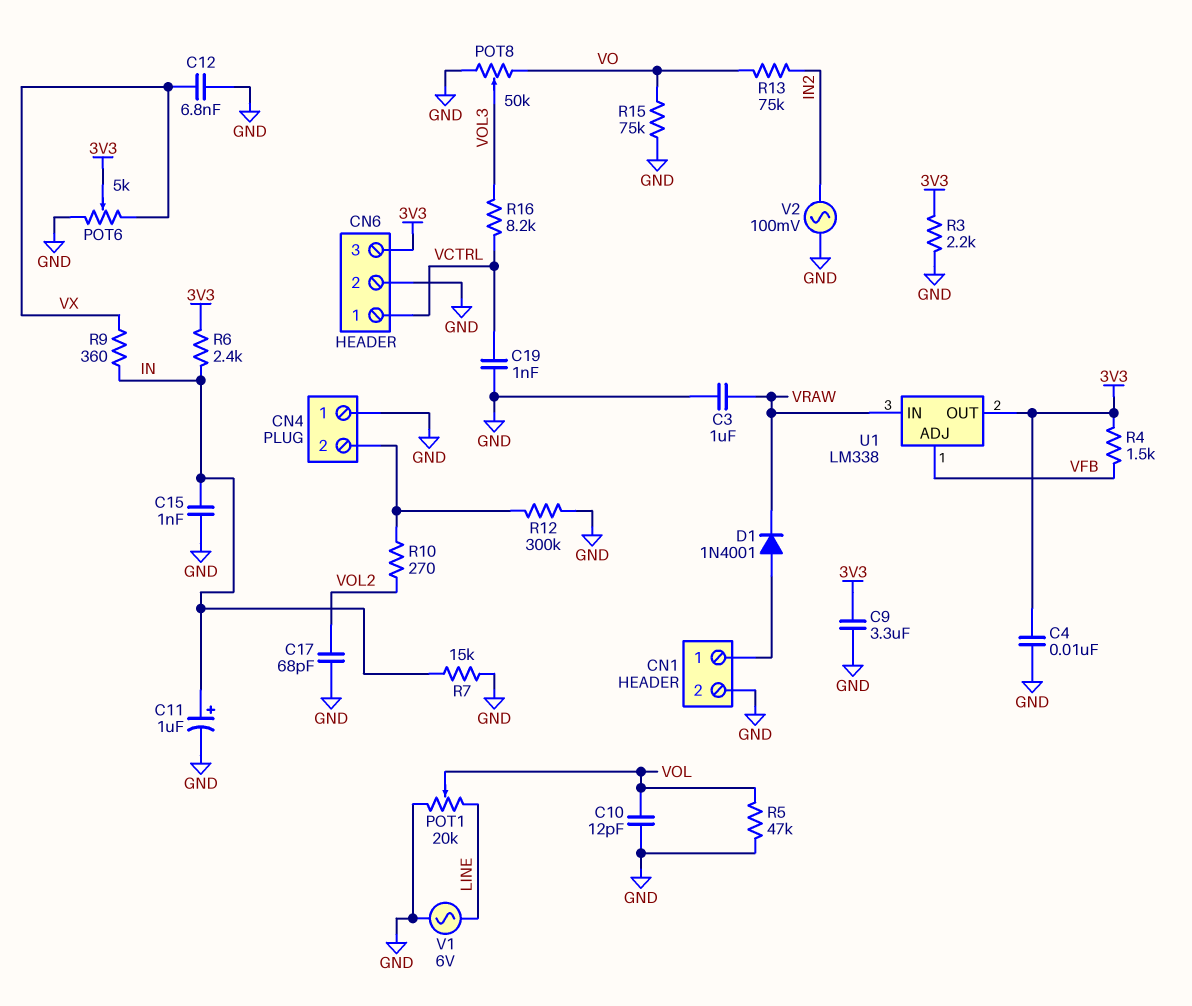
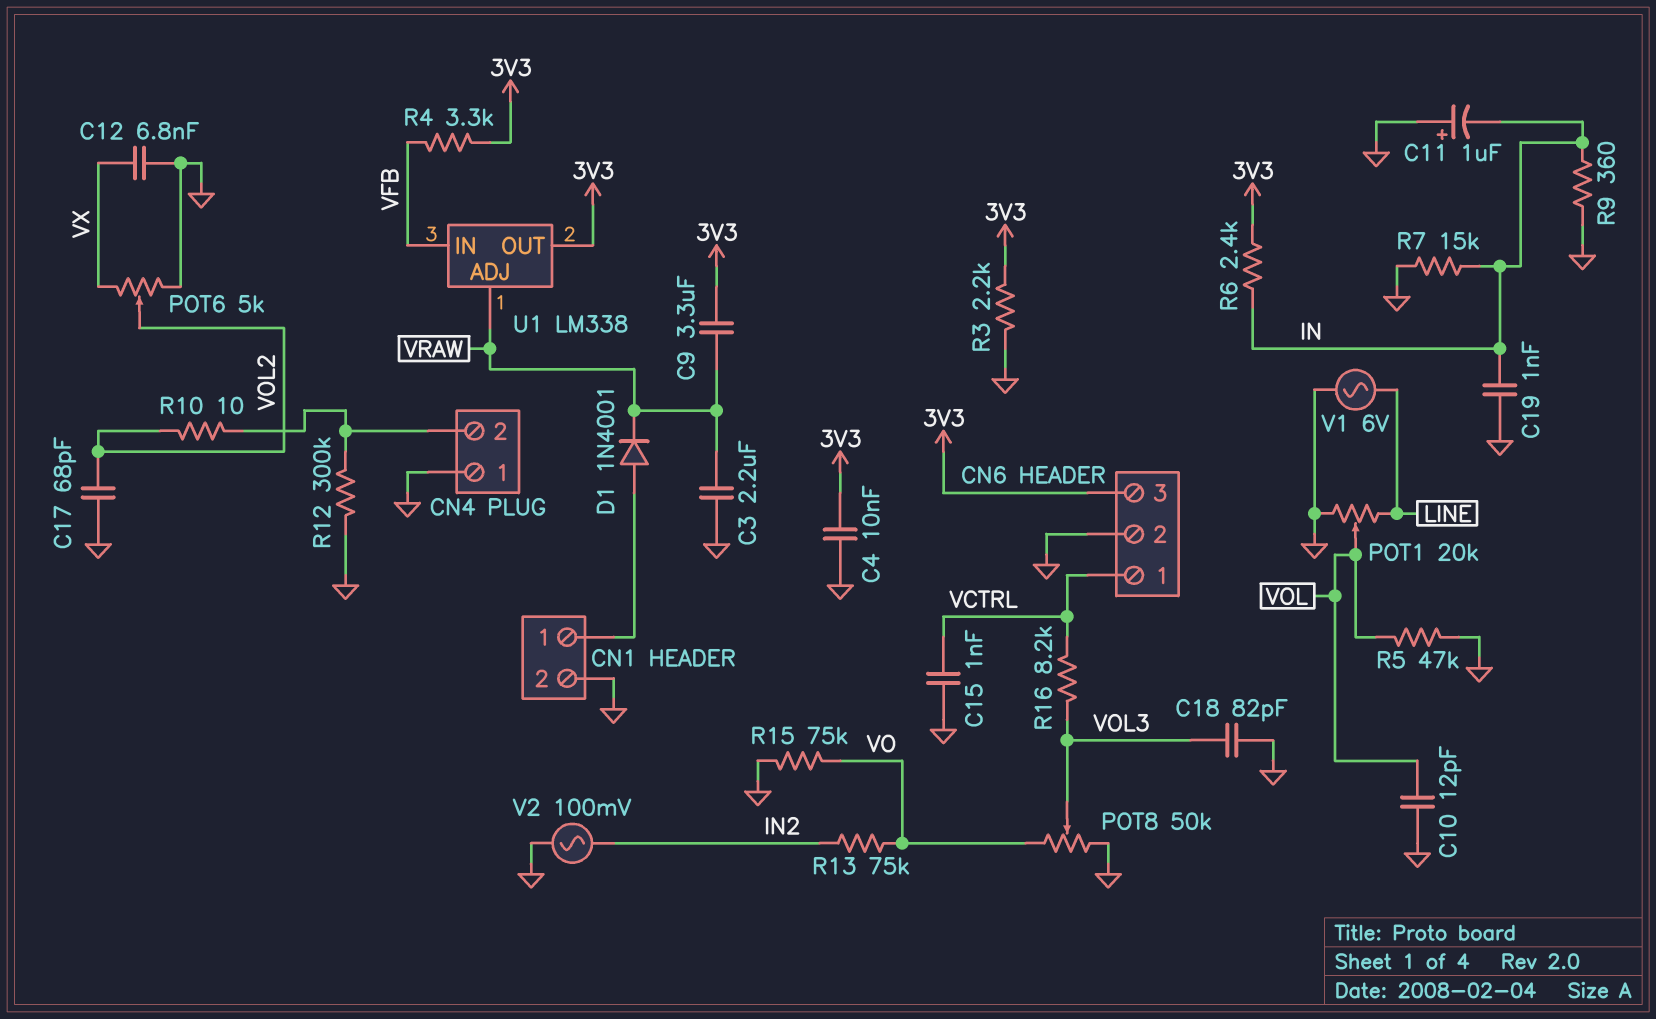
C3: 1uF (GND, VRAW) -> 2.2uF (GND, VRAW)
C9: 3.3uF (3V3, GND) -> 3.3uF (3V3, VRAW)
C11: 1uF (plus IN, minus GND) -> 1uF (plus GND, minus IN)
C15: 1nF (GND, IN) -> 1nF (GND, VCTRL)
C18: none -> 82pF (GND, VOL3)
C19: 1nF (GND, VCTRL) -> 1nF (GND, IN)
POT6: 5k (GND, VX, wiper 3V3) -> 5k (GND, VX, wiper VOL2)
R4: 1.5k (3V3, VFB) -> 3.3k (3V3, VFB)
R9: 360 (IN, VX) -> 360 (GND, IN)
R10: 270 (CN4/2, VOL2) -> 10 (CN4/2, VOL2)
U1 pin ADJ: VFB -> VRAW
U1 pin IN: VRAW -> VFB

